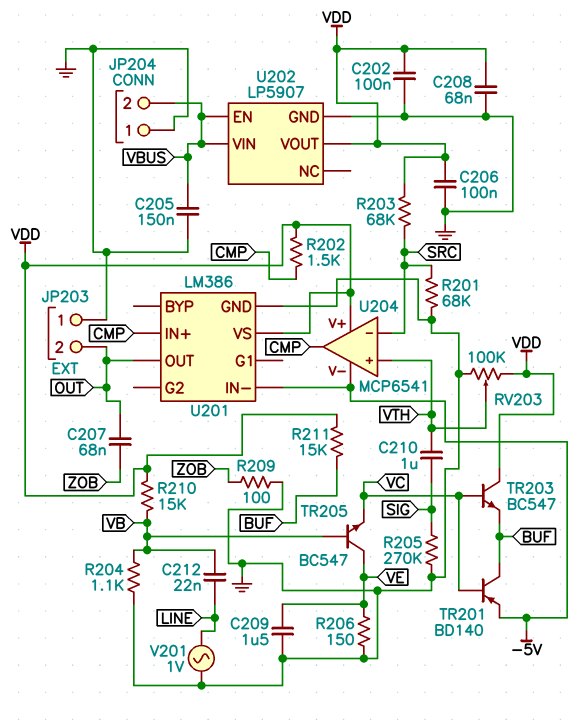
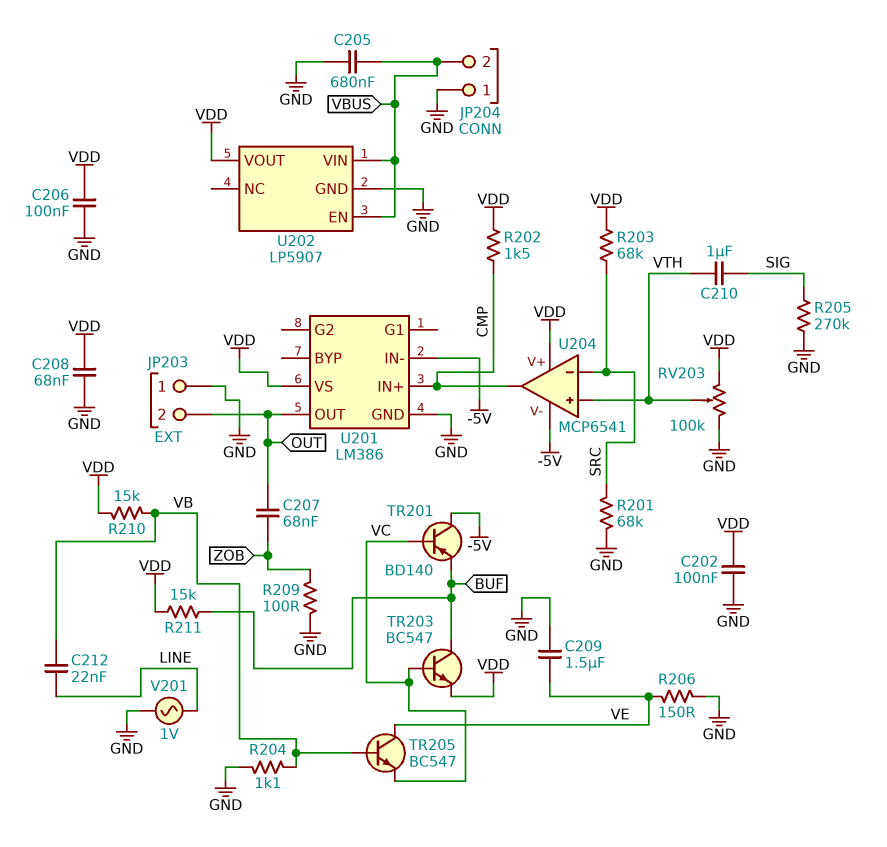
C205: 150nF (GND, VBUS) -> 680nF (GND, VBUS)
TR201: PNP BD140 (B VC, C BUF, E -5V) -> PNP BD140 (B VC, C -5V, E BUF)
TR203: NPN BC547 (B VC, C VDD, E BUF) -> NPN BC547 (B VC, C BUF, E VDD)

